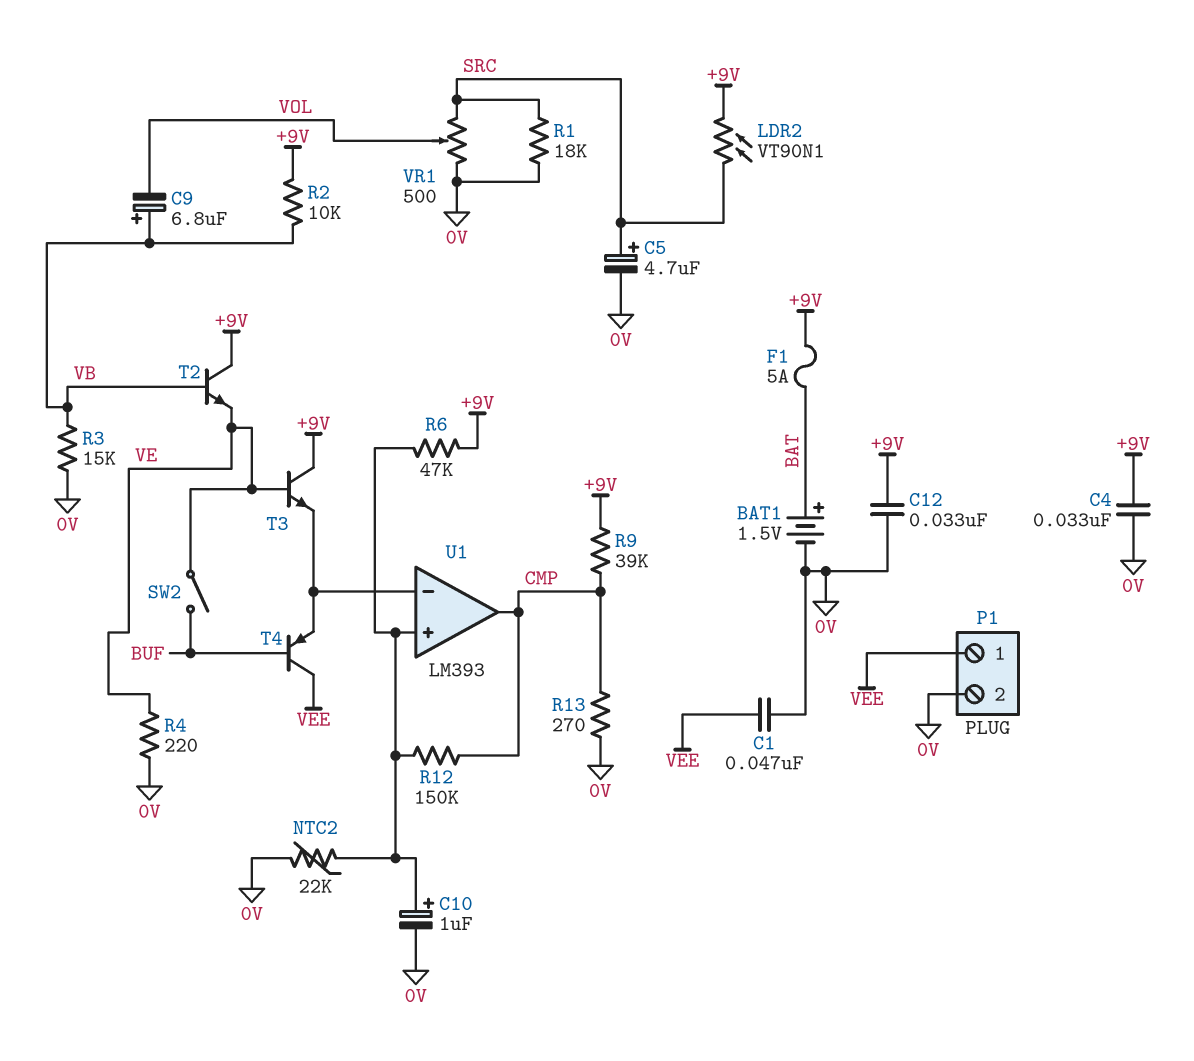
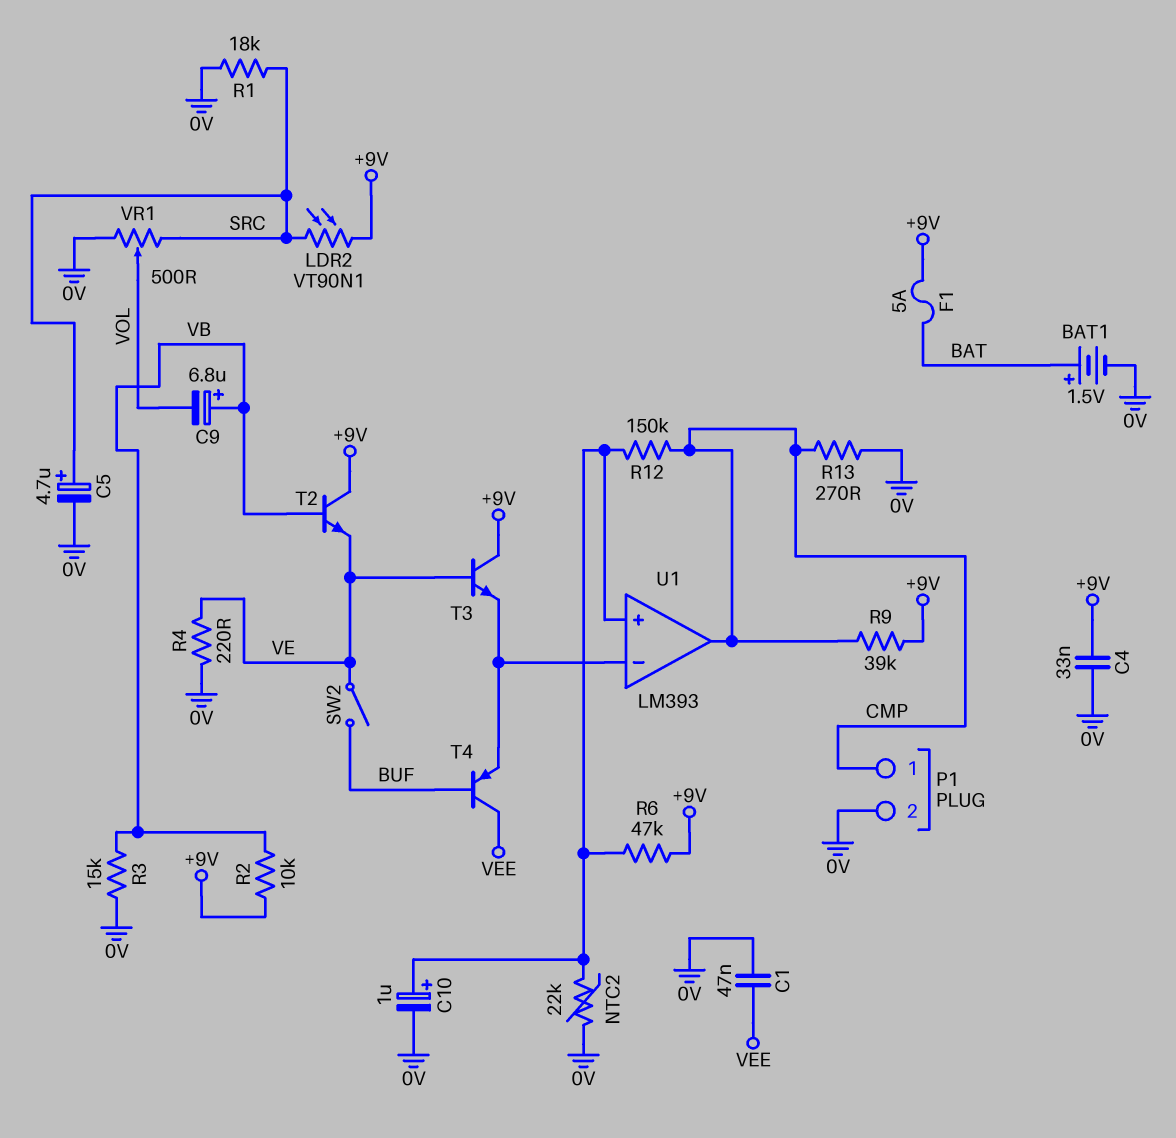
C12: 33nF (+9V, 0V) -> none
P1 pin 1: VEE -> CMP

